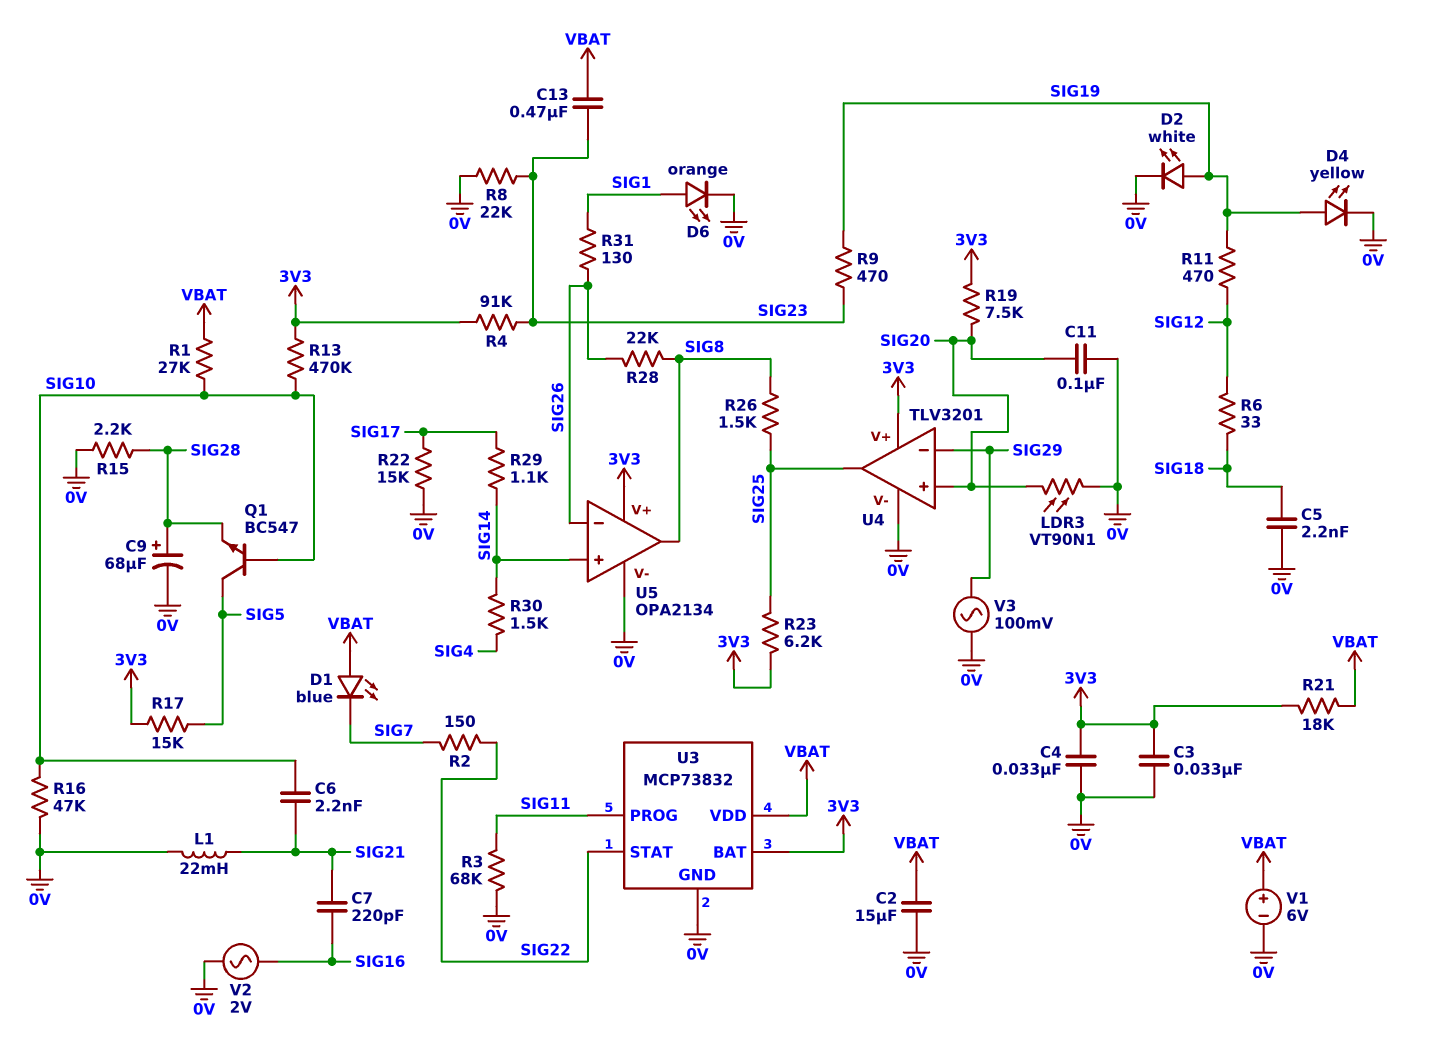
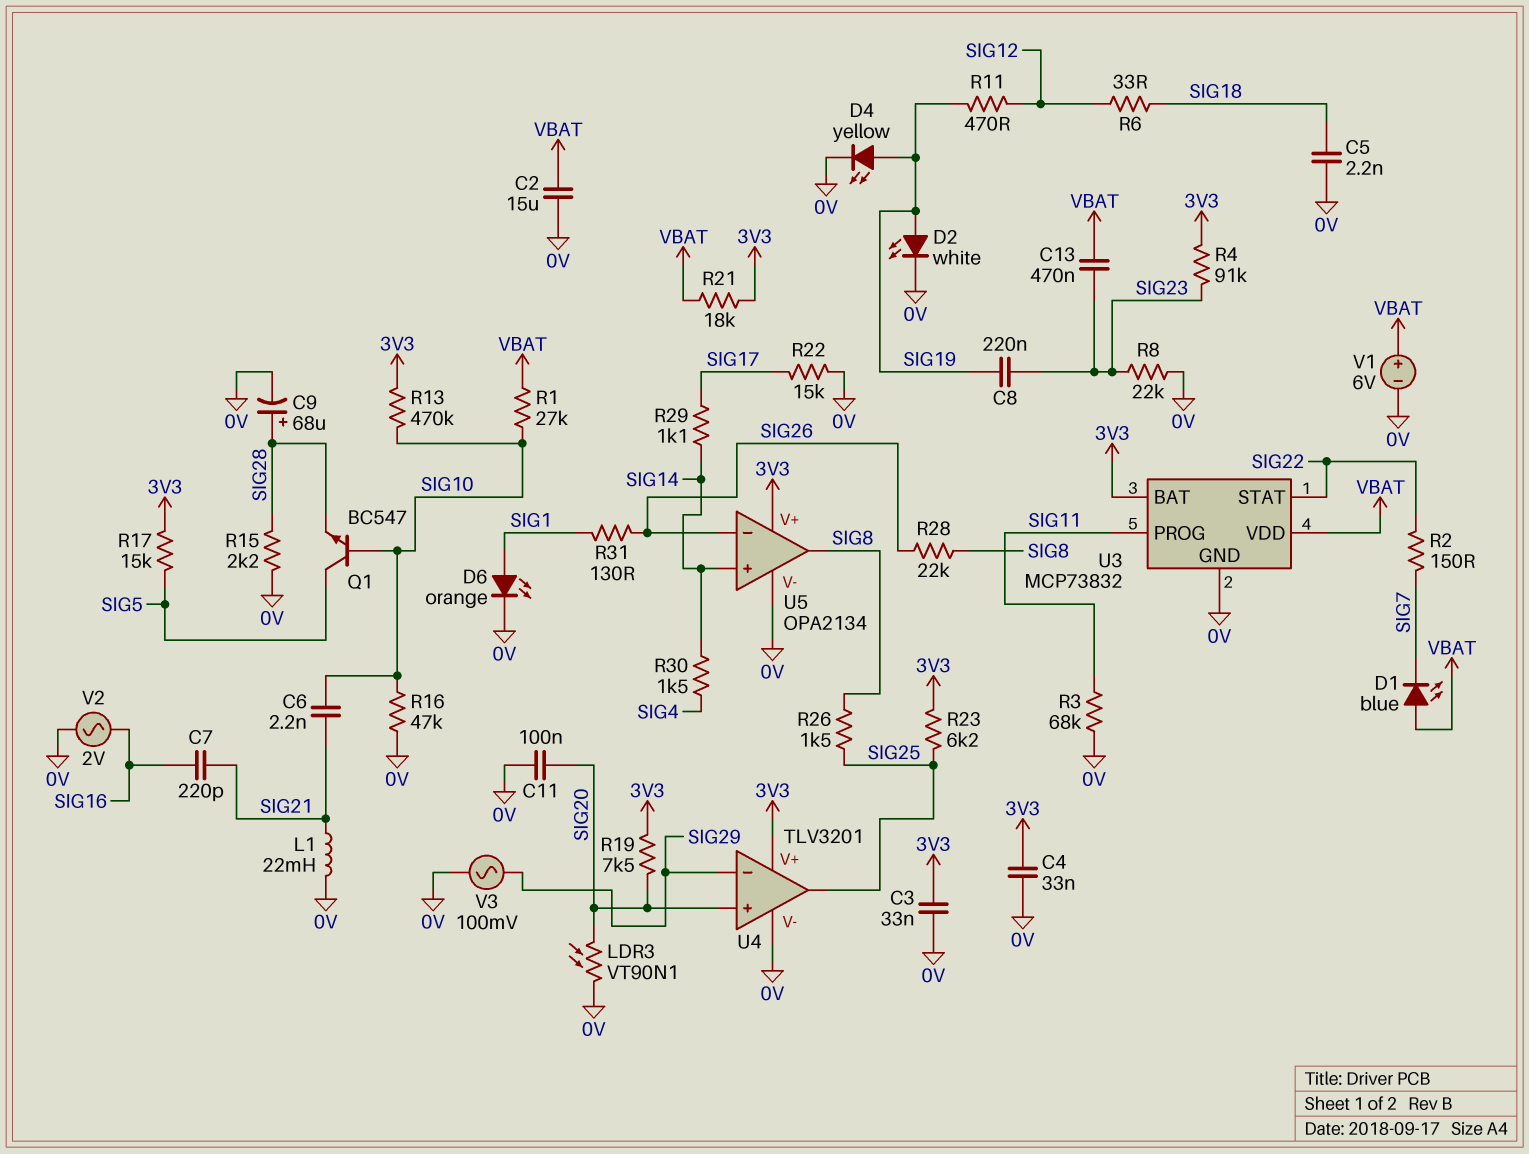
C8: none -> 220nF (SIG19, SIG23)
R9: 470 (SIG19, SIG23) -> none

